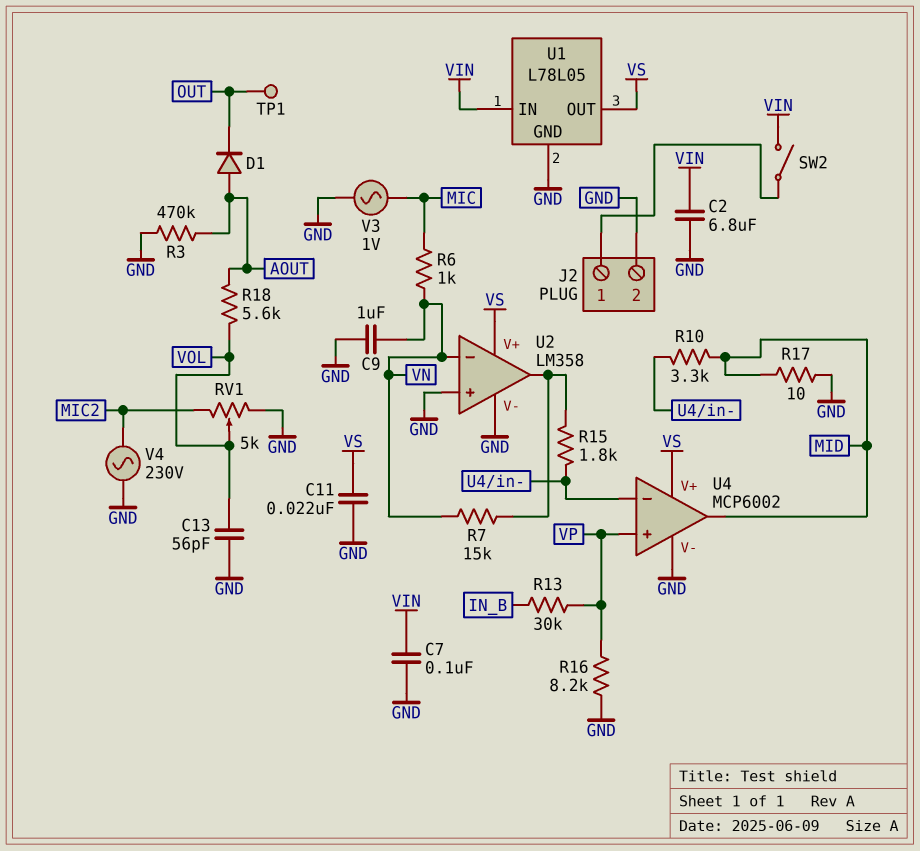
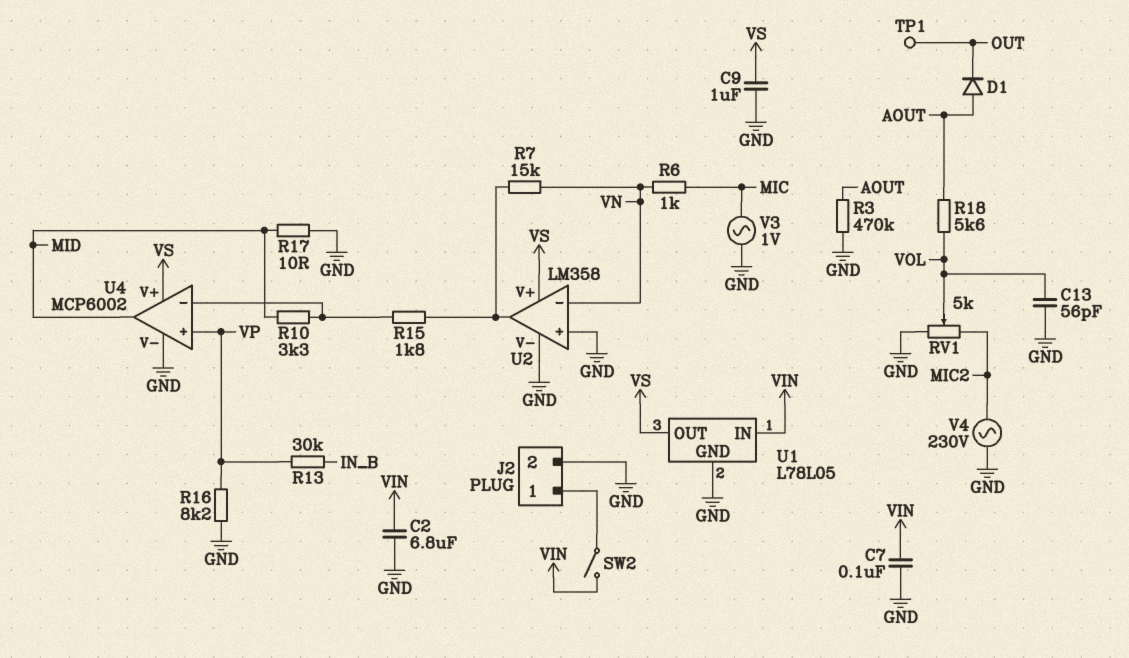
C9: 1uF (GND, VN) -> 1uF (GND, VS)
C11: 22nF (GND, VS) -> none

